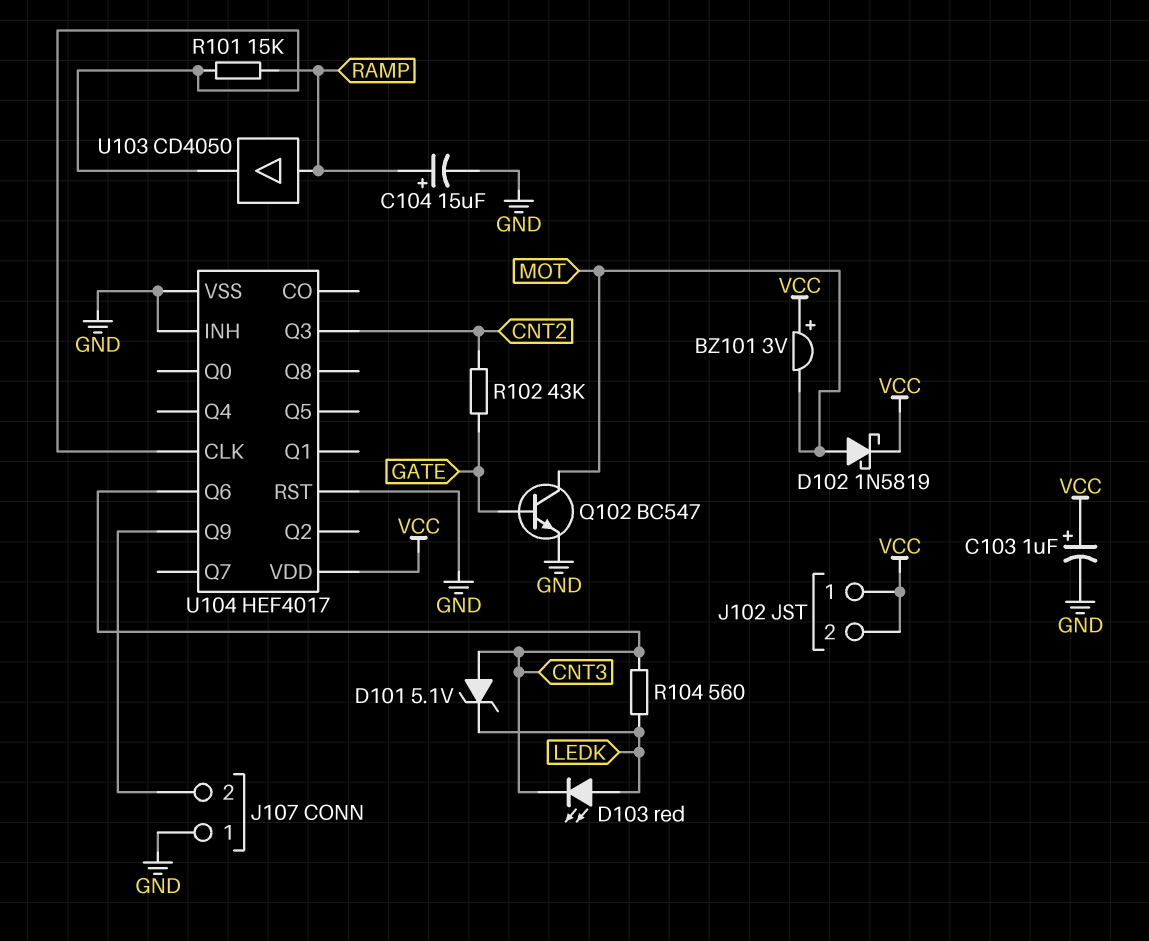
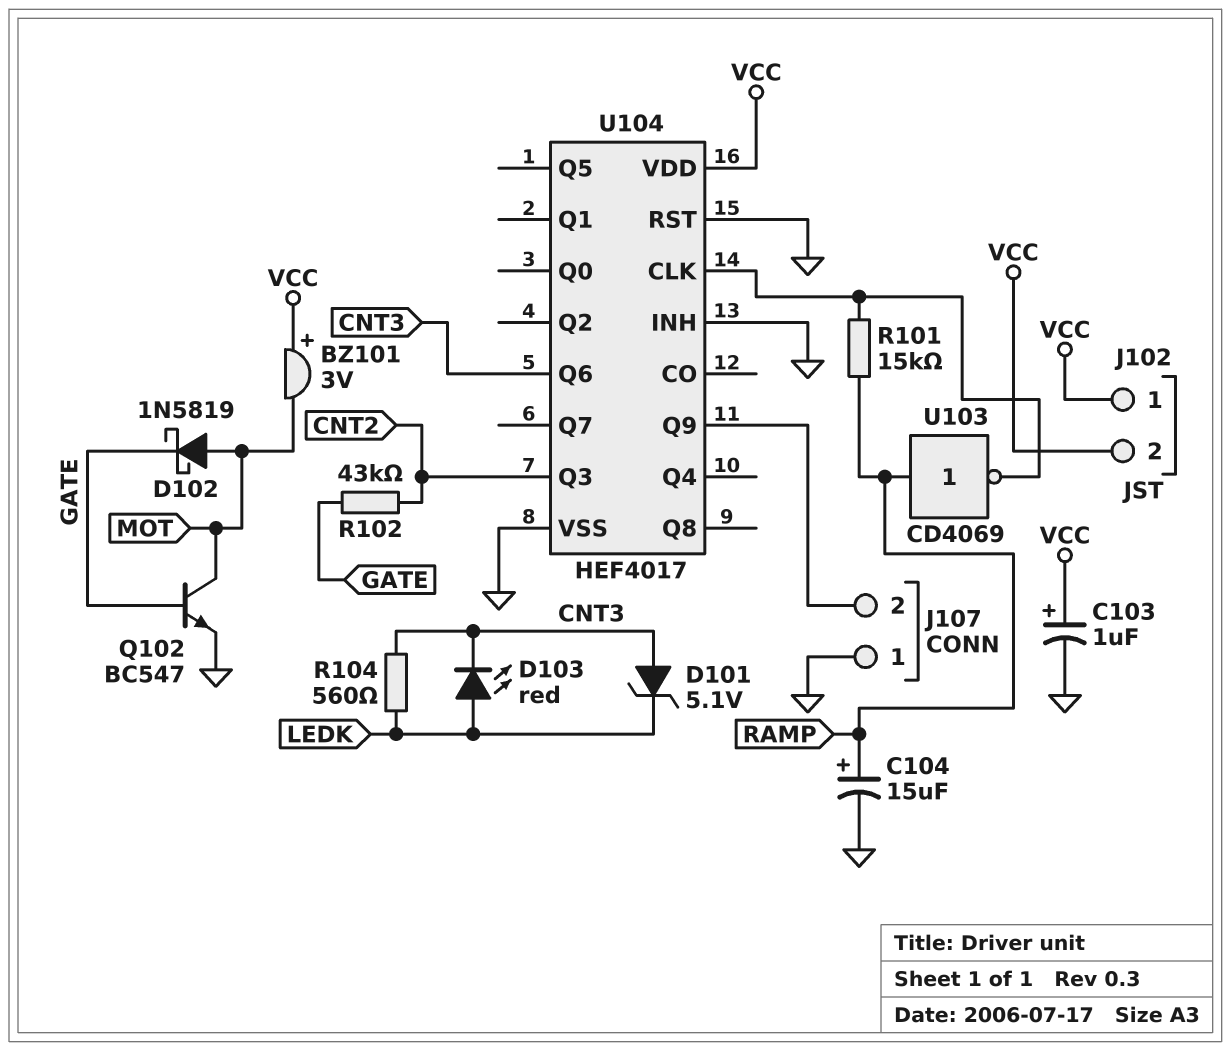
D102: schottky 1N5819 (A MOT, K VCC) -> schottky 1N5819 (A MOT, K GATE)
U103: buffer CD4050 (in RAMP, out U104/CLK) -> NOT CD4069 (in RAMP, out U104/CLK)

